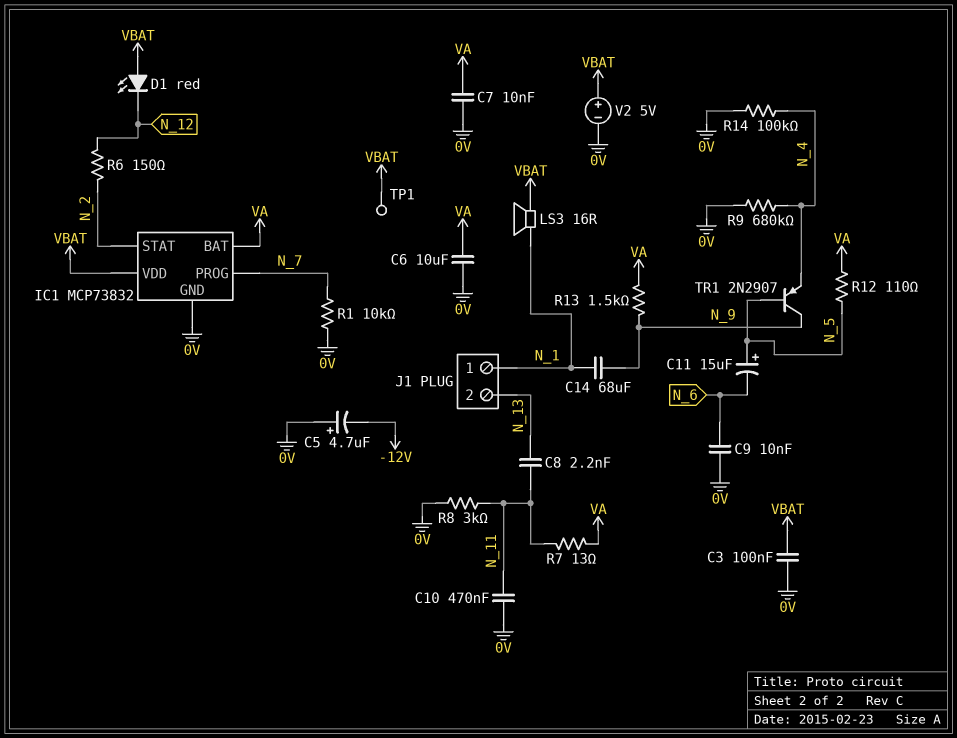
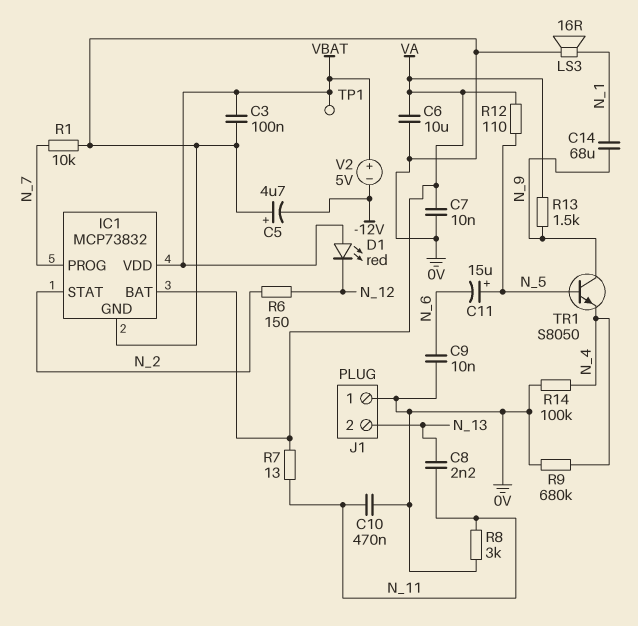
J1 pin 1: N_1 -> 0V
LS3: speaker 16R (N_1, VBAT) -> speaker 16R (0V, N_1)
TR1: PNP 2N2907 (B N_5, C N_9, E N_4) -> NPN S8050 (B N_5, C N_9, E N_4)
V2: 5V (plus VBAT, minus 0V) -> 5V (plus VBAT, minus -12V)

